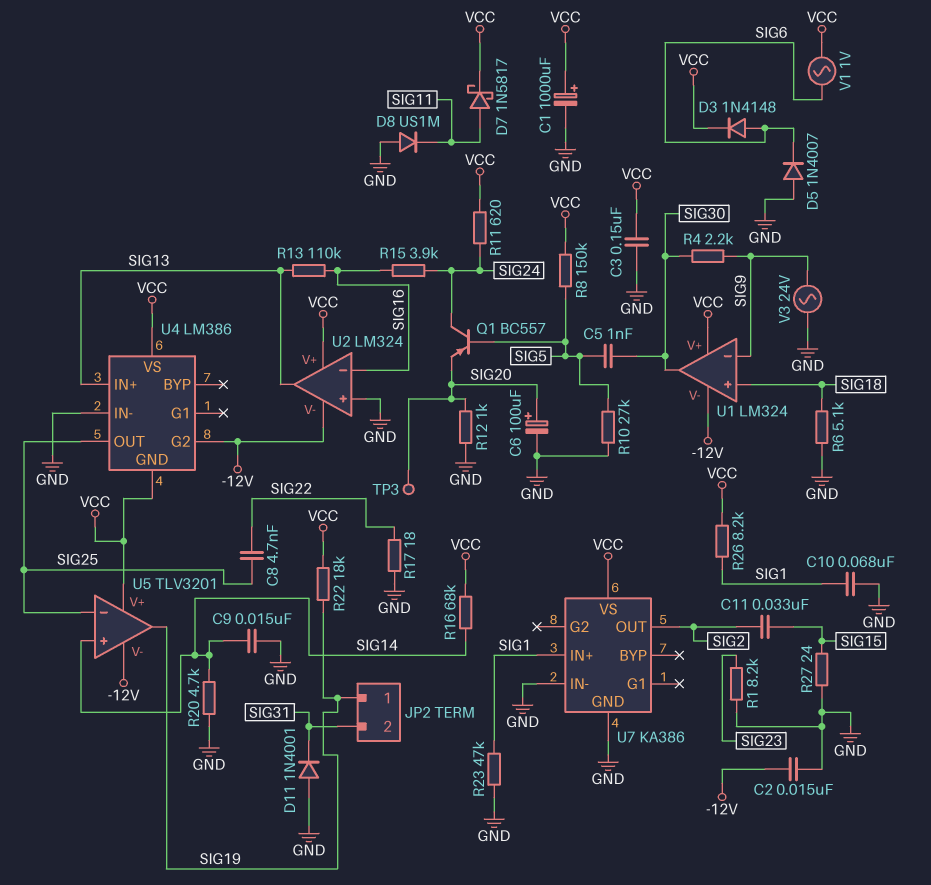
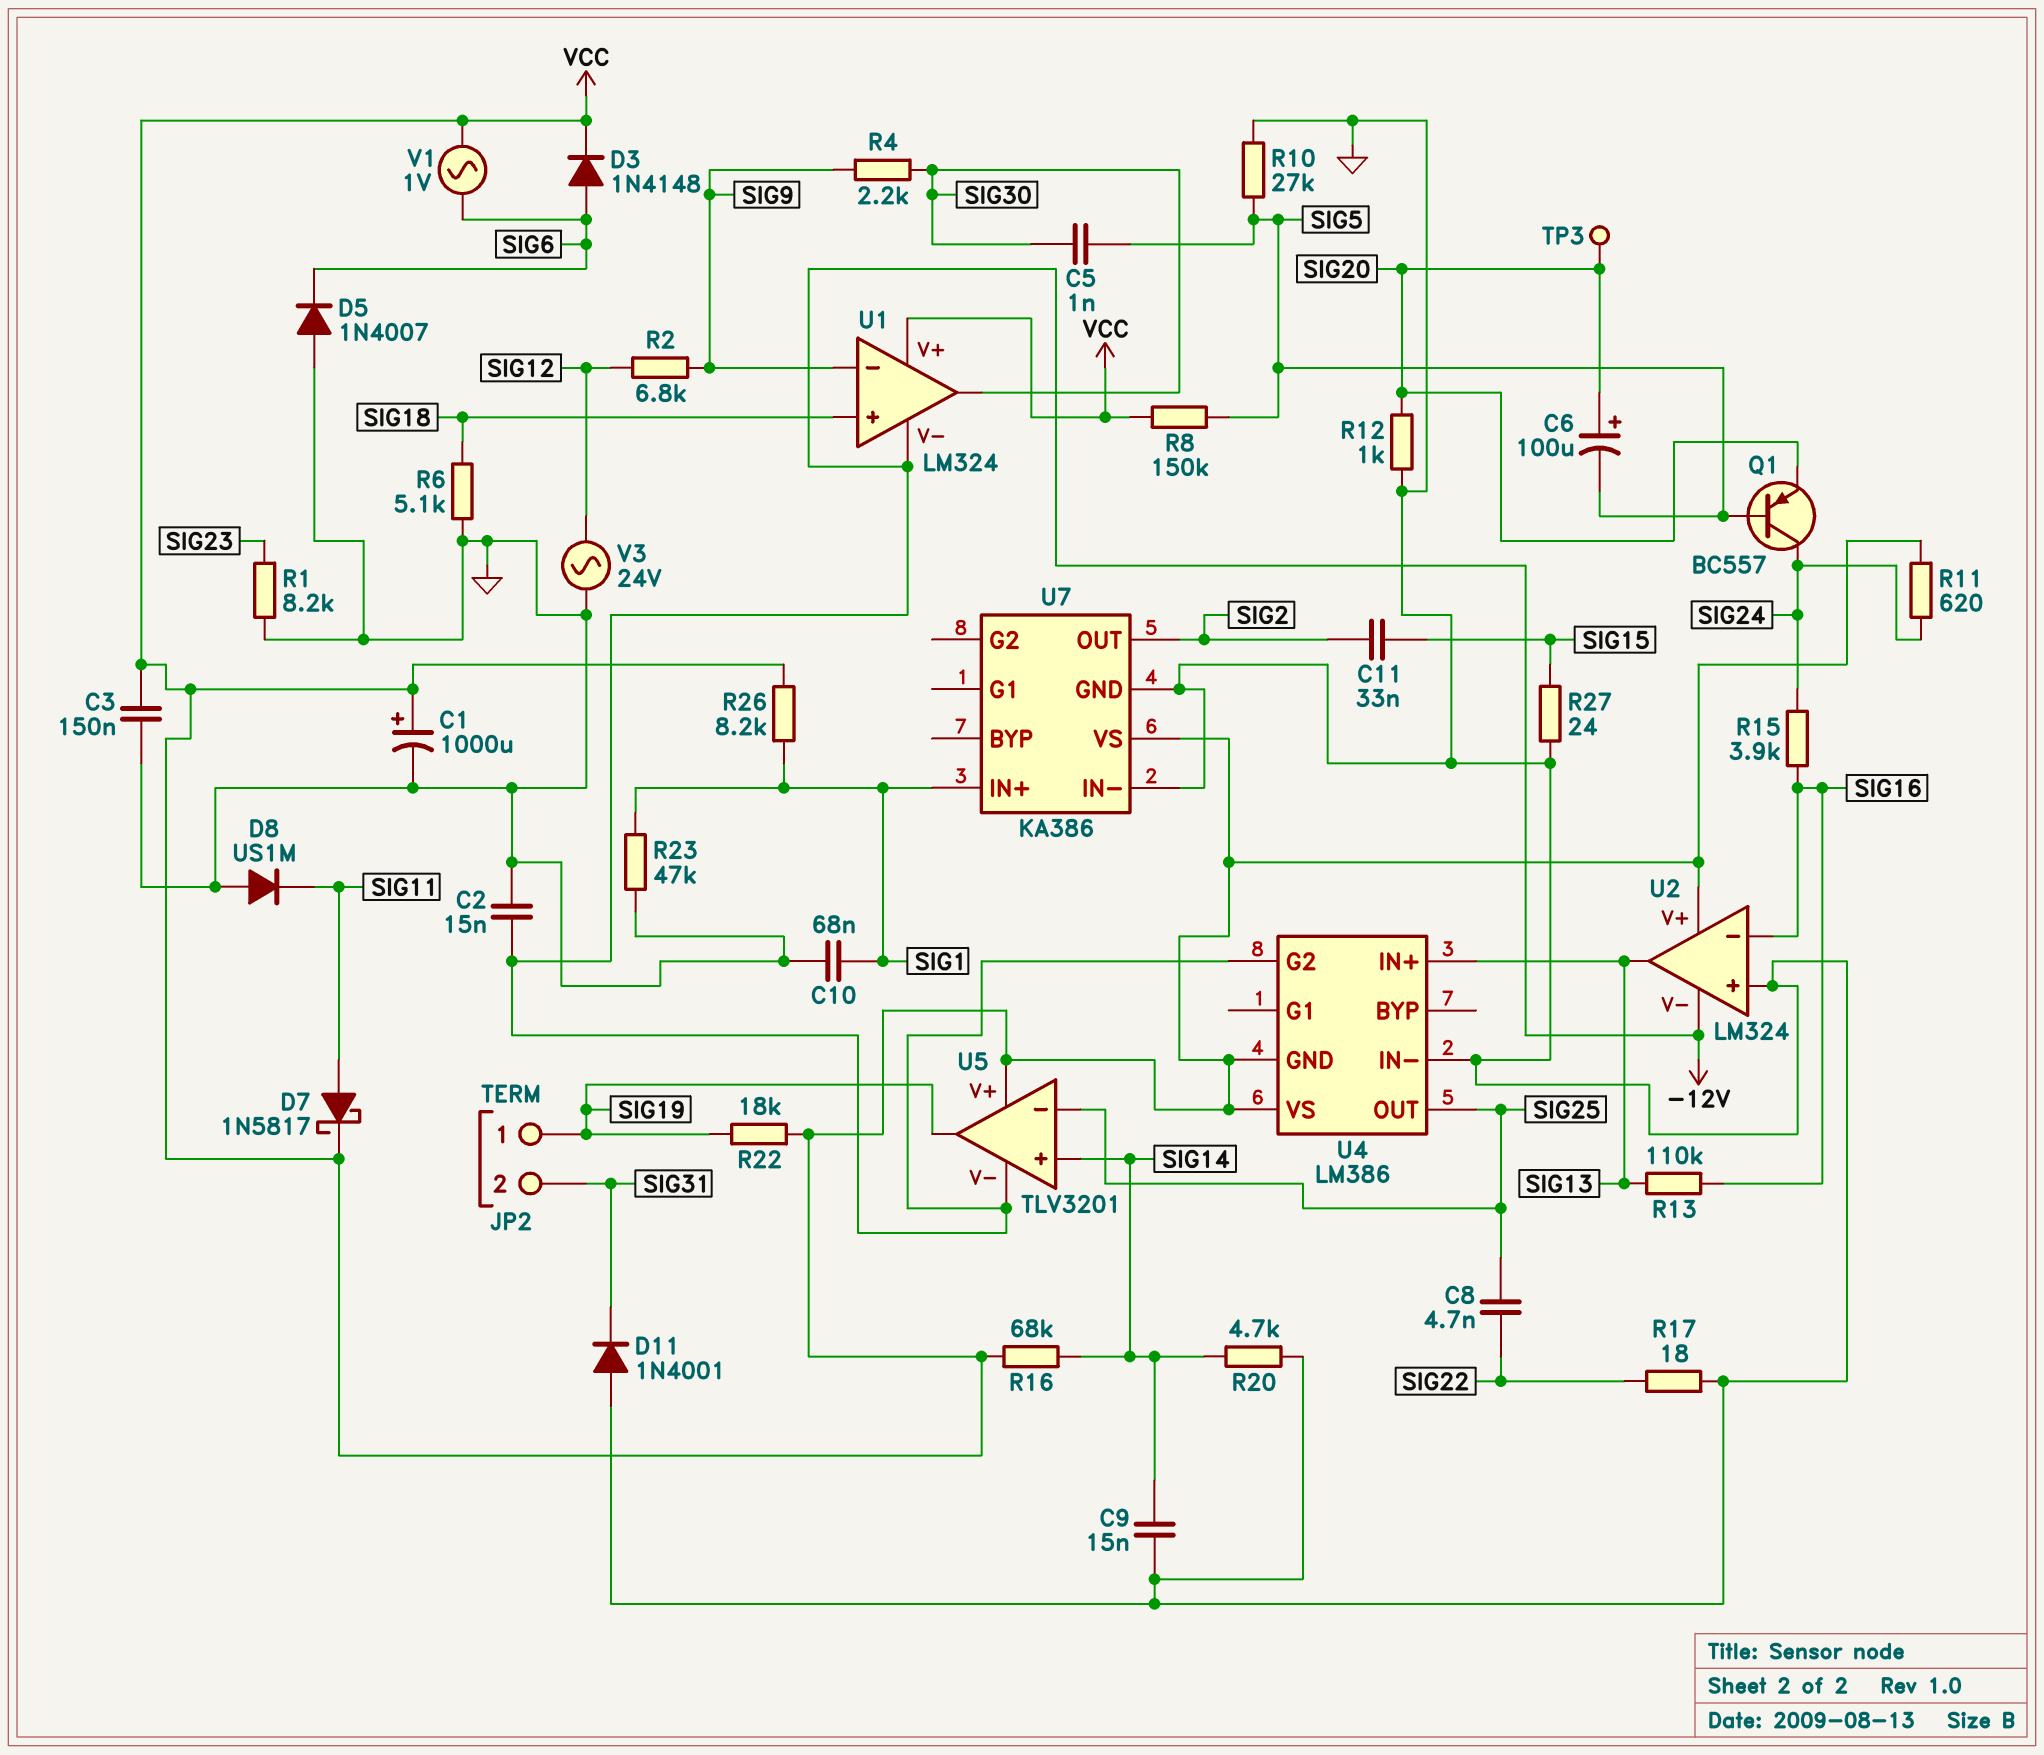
C6: 100uF (plus SIG20, minus GND) -> 100uF (plus SIG20, minus SIG5)
R2: none -> 6.8k (SIG9, SIG12)
V3: AC 24V (GND, SIG9) -> AC 24V (GND, SIG12)

